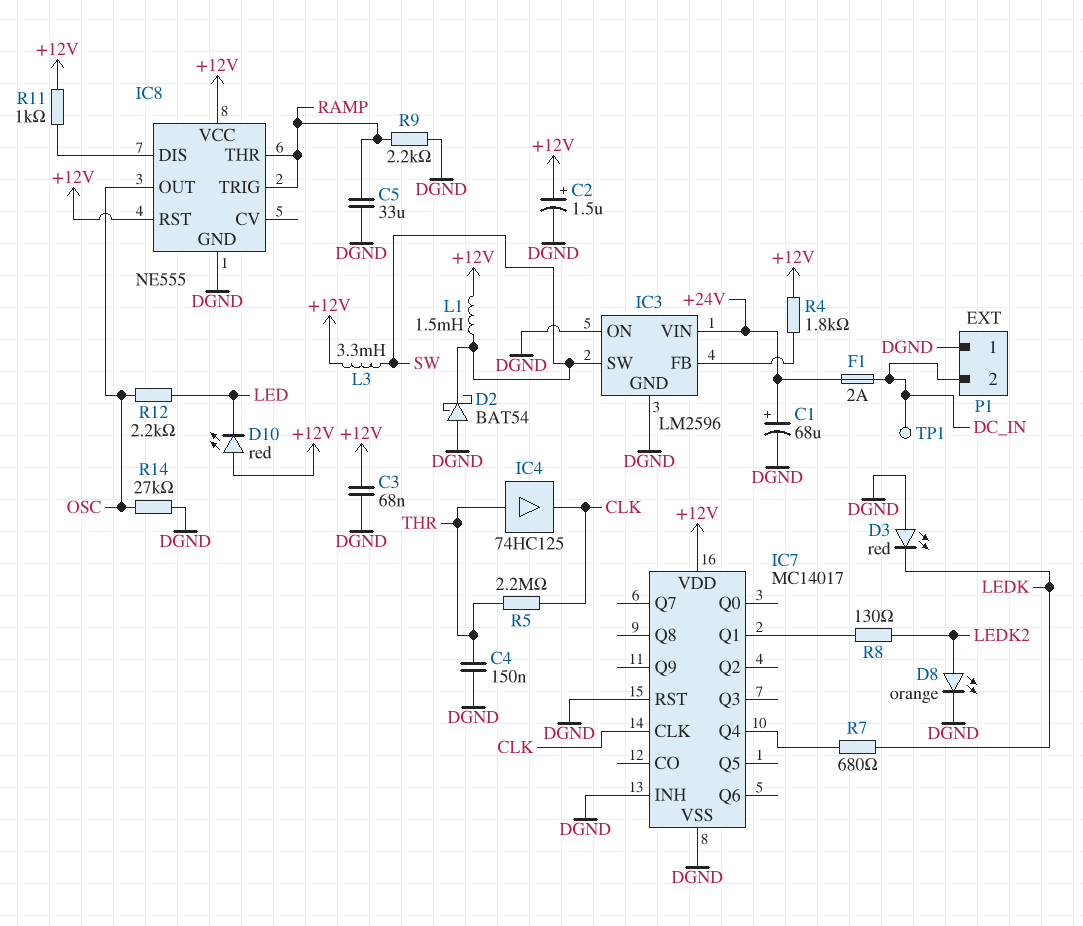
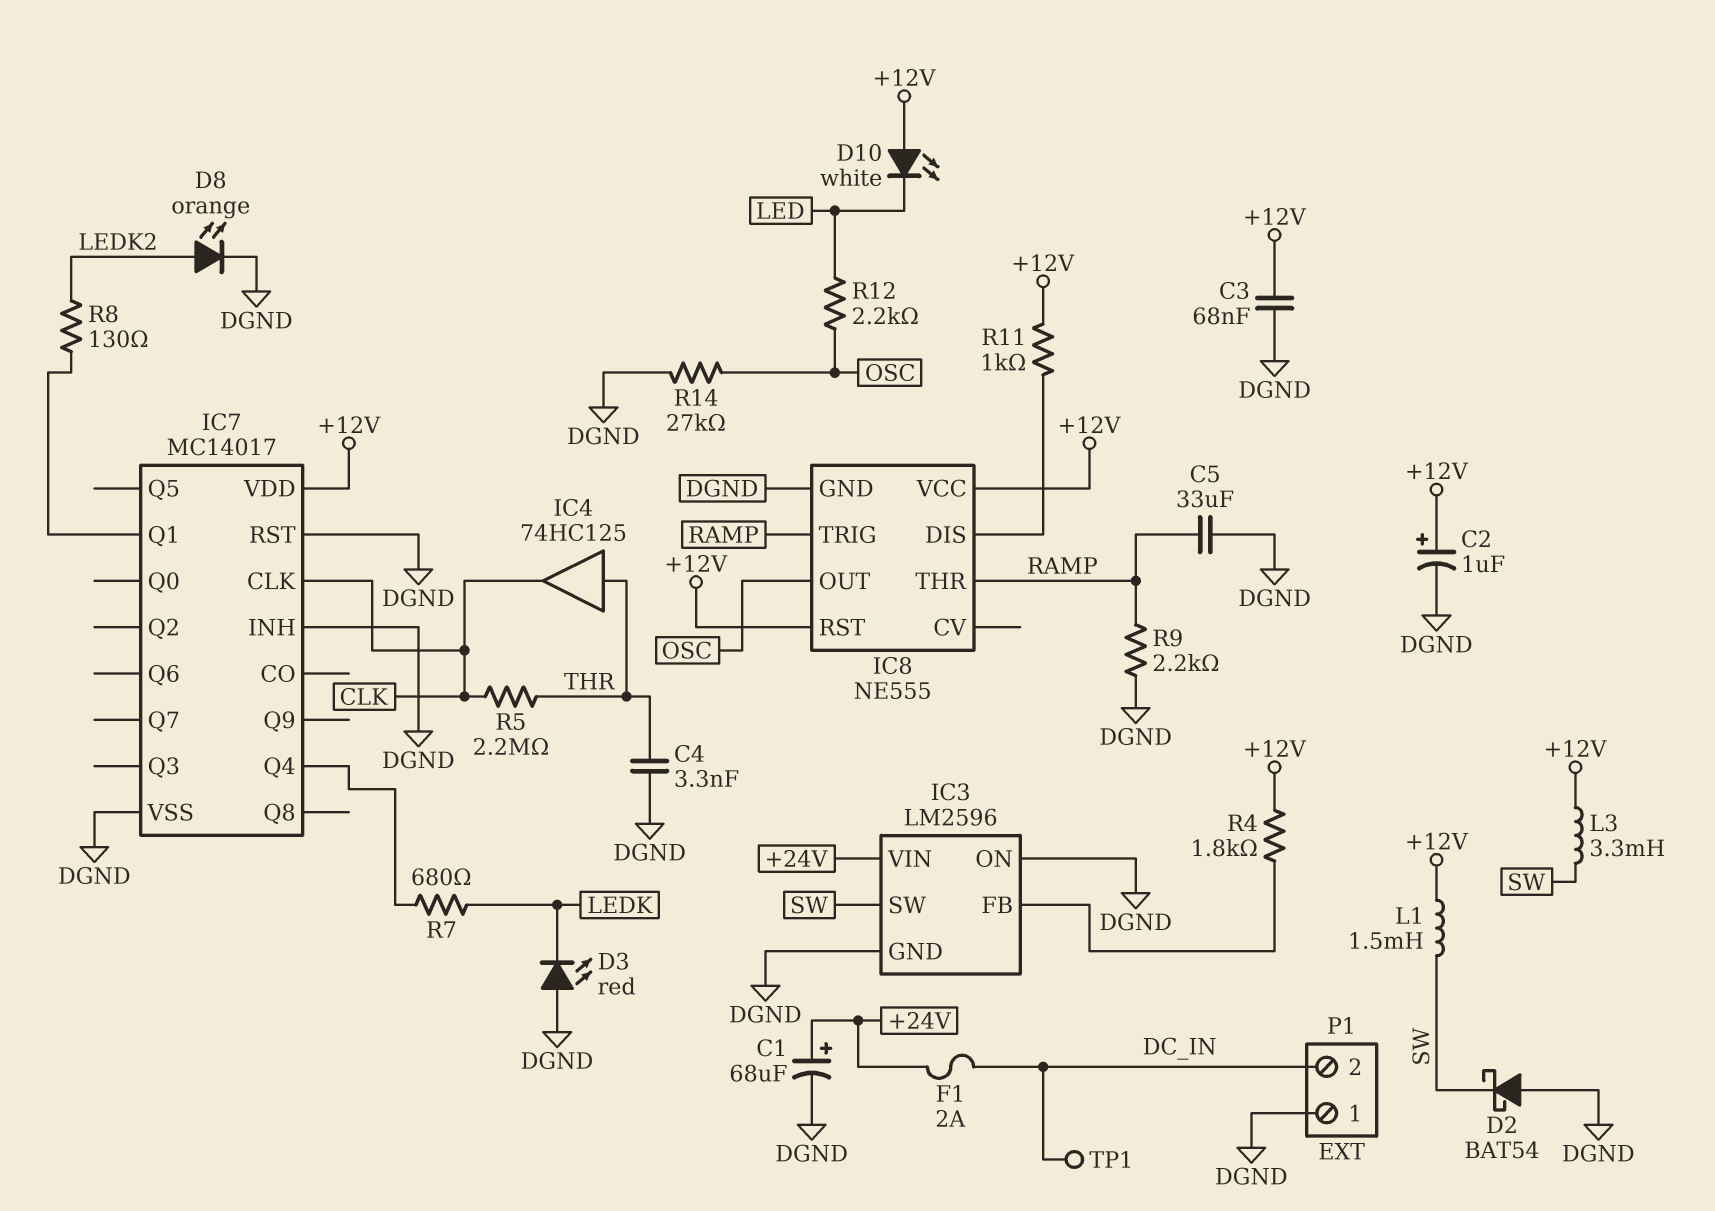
C2: 1.5uF (plus +12V, minus DGND) -> 1uF (plus +12V, minus DGND)
C4: 150nF (DGND, THR) -> 3.3nF (DGND, THR)
D10: LED red (A +12V, K LED) -> LED white (A +12V, K LED)

